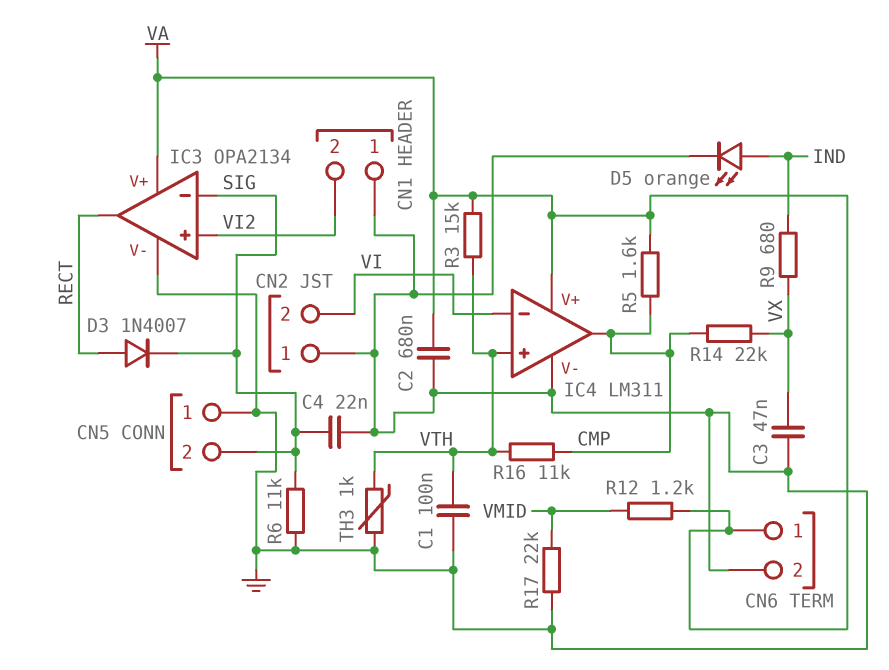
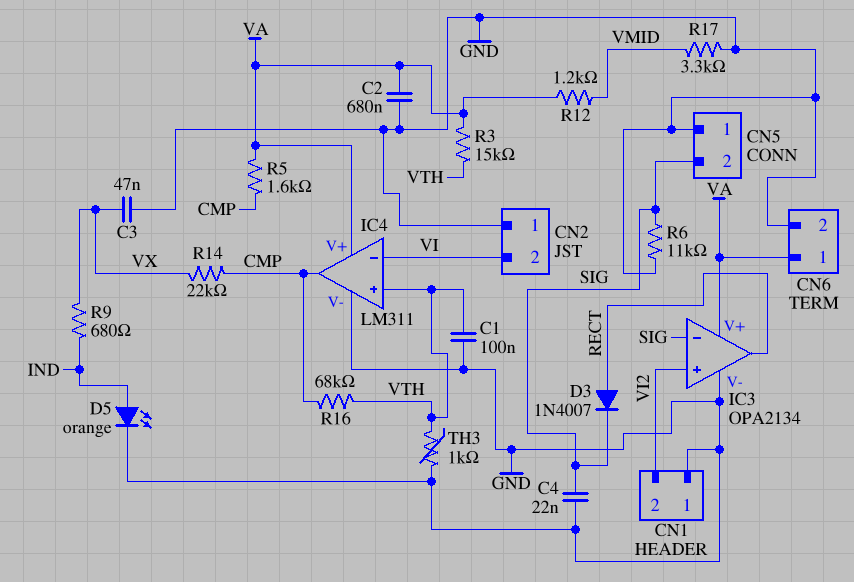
R16: 11k (CMP, VTH) -> 68k (CMP, VTH)
R17: 22k (GND, VMID) -> 3.3k (GND, VMID)

